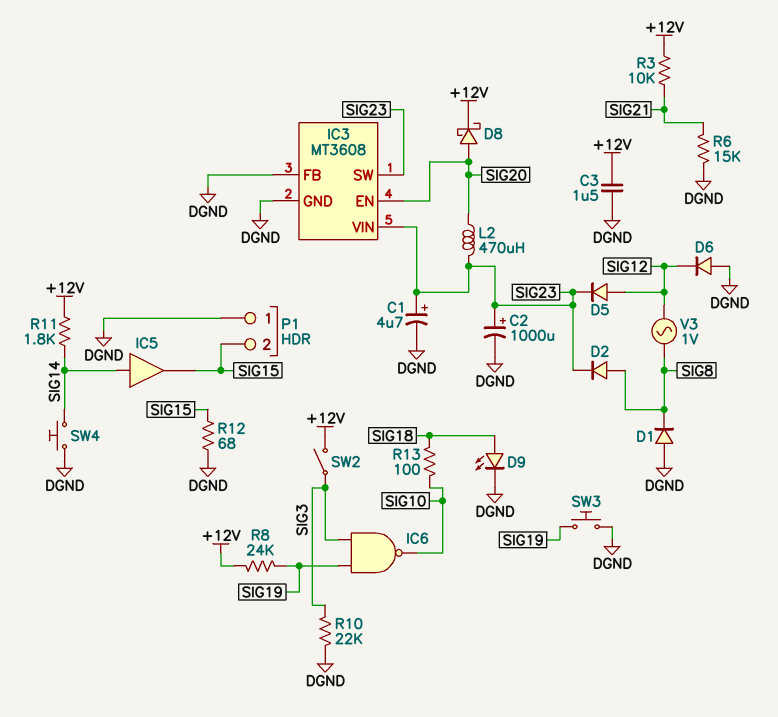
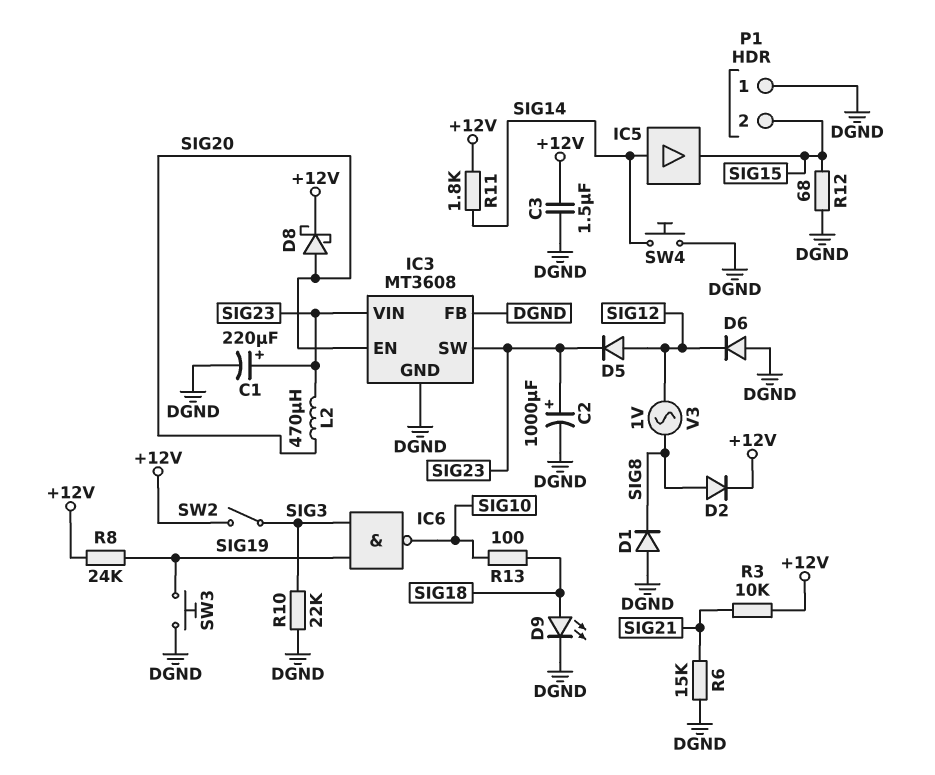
C1: 4.7uF (plus SIG23, minus DGND) -> 220uF (plus SIG23, minus DGND)
D2: diode (A SIG8, K SIG23) -> diode (A SIG8, K +12V)

